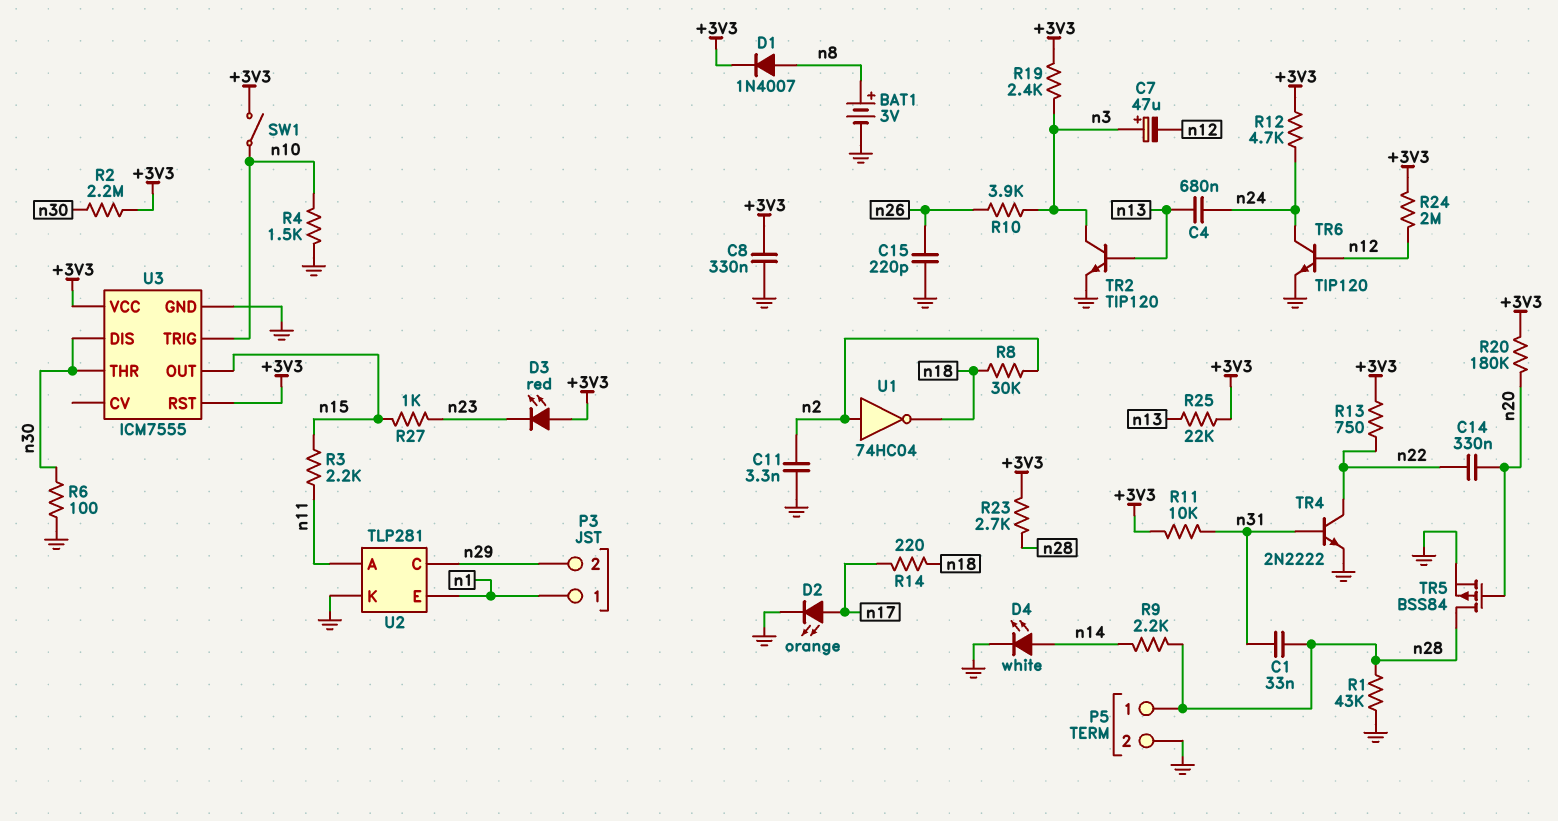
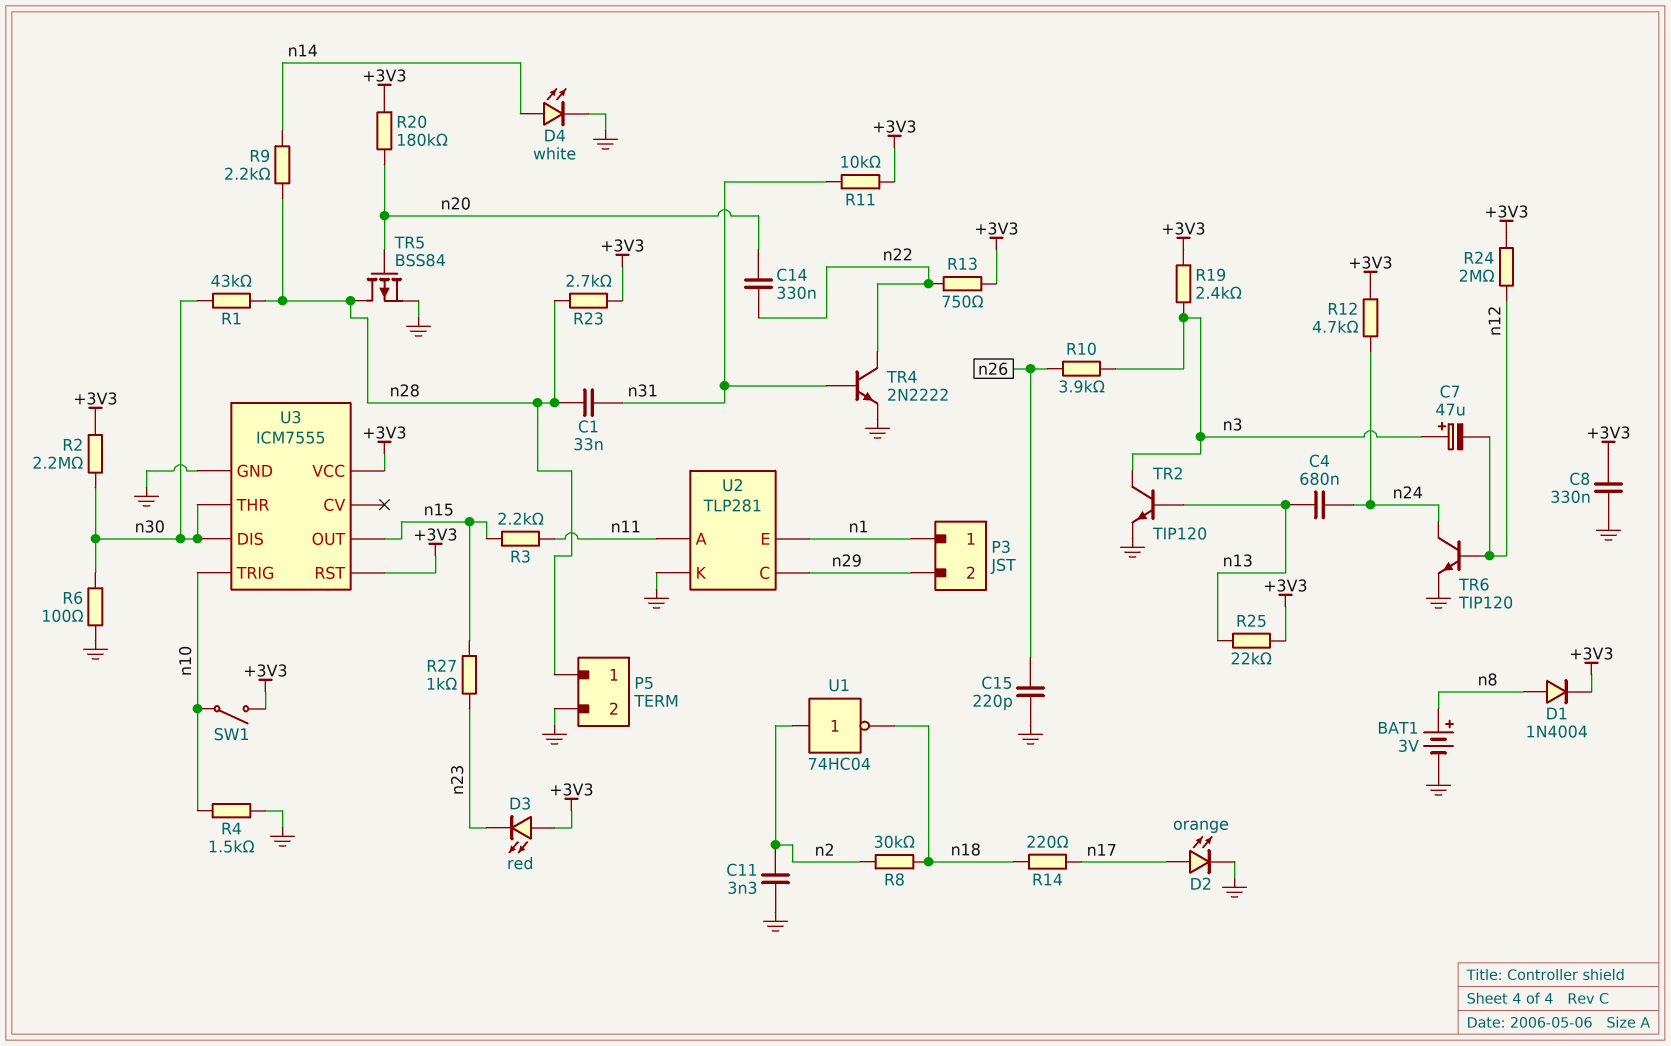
D1: diode 1N4007 (A n8, K +3V3) -> diode 1N4004 (A n8, K +3V3)
R1: 43k (GND, n28) -> 43k (n28, n30)

